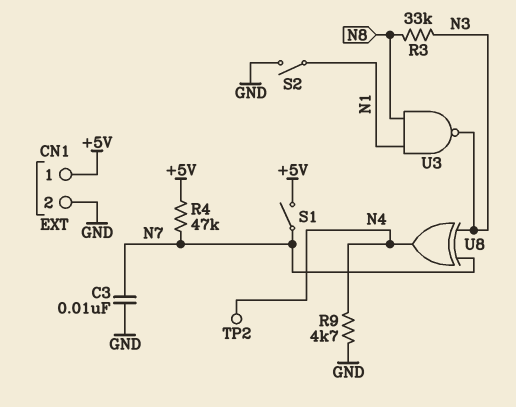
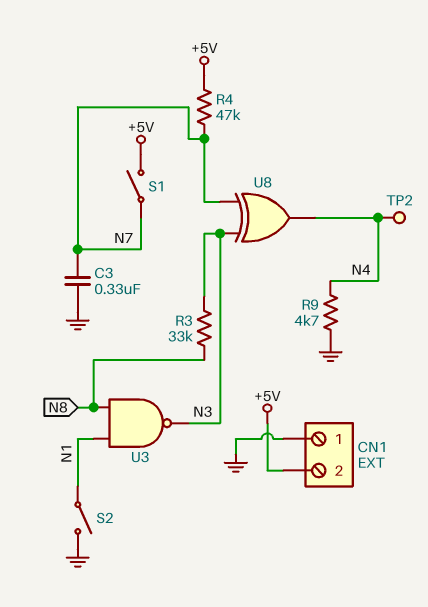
C3: 10nF (GND, N7) -> 330nF (GND, N7)
CN1 pin 1: +5V -> GND
CN1 pin 2: GND -> +5V

